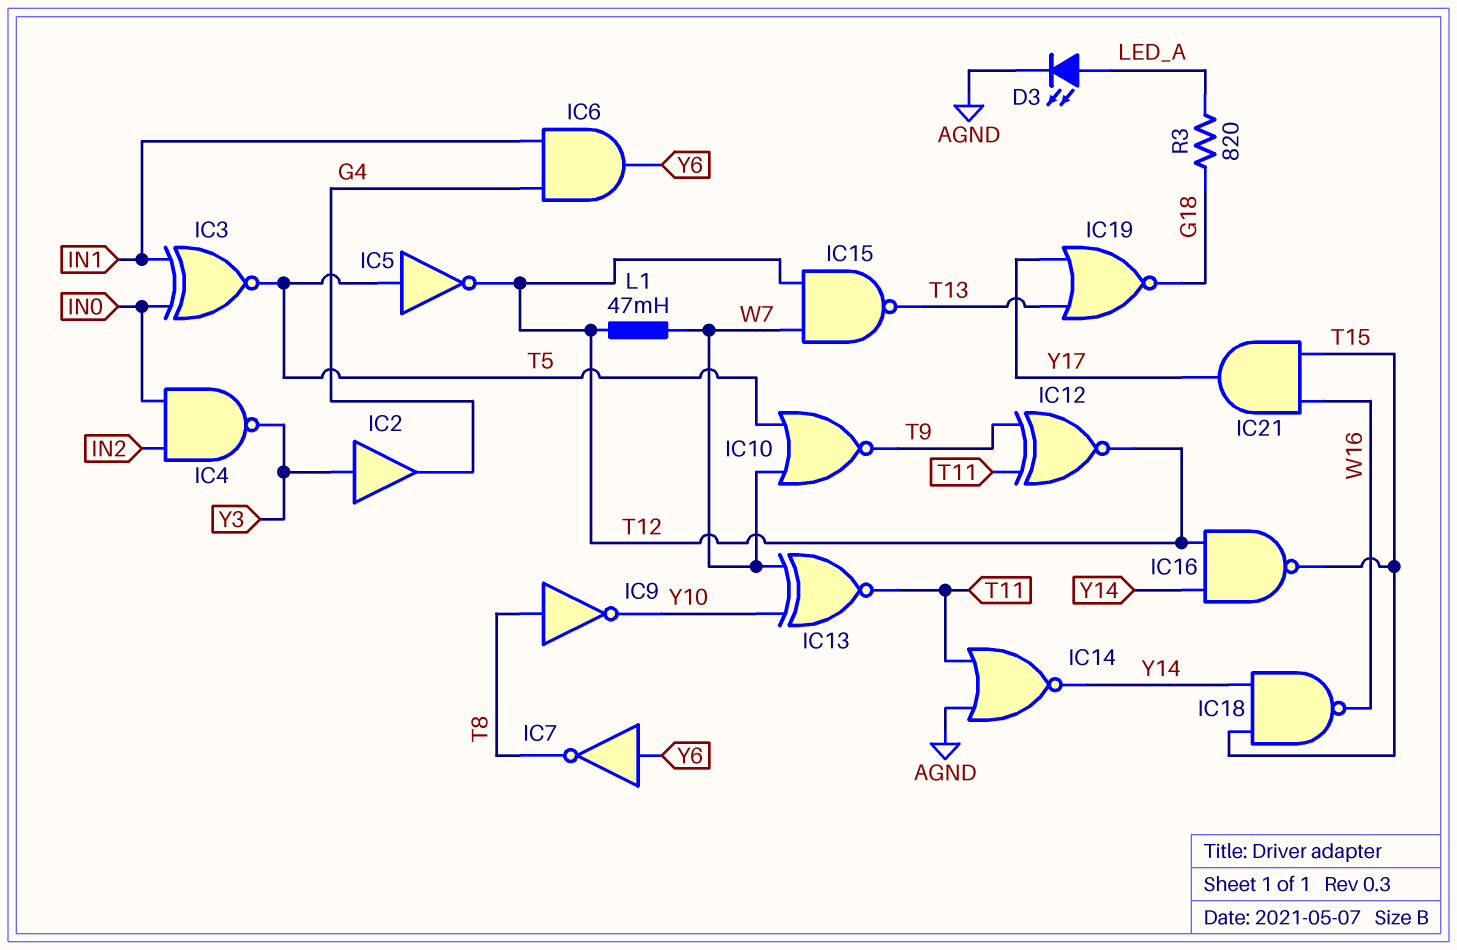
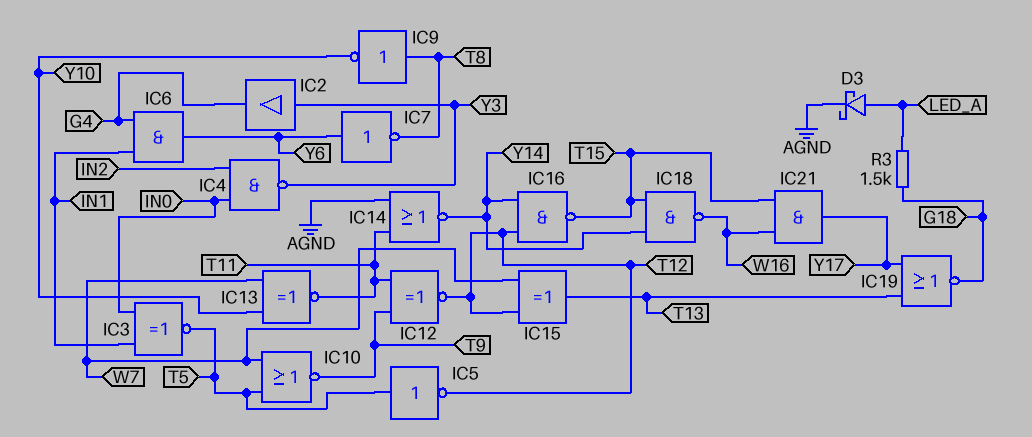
D3: LED (A LED_A, K AGND) -> schottky (A LED_A, K AGND)
IC15: NAND (in T12, in W7, out T13) -> XOR (in T12, in W7, out T13)
L1: 47mH (T12, W7) -> none
R3: 820 (G18, LED_A) -> 1.5k (G18, LED_A)

